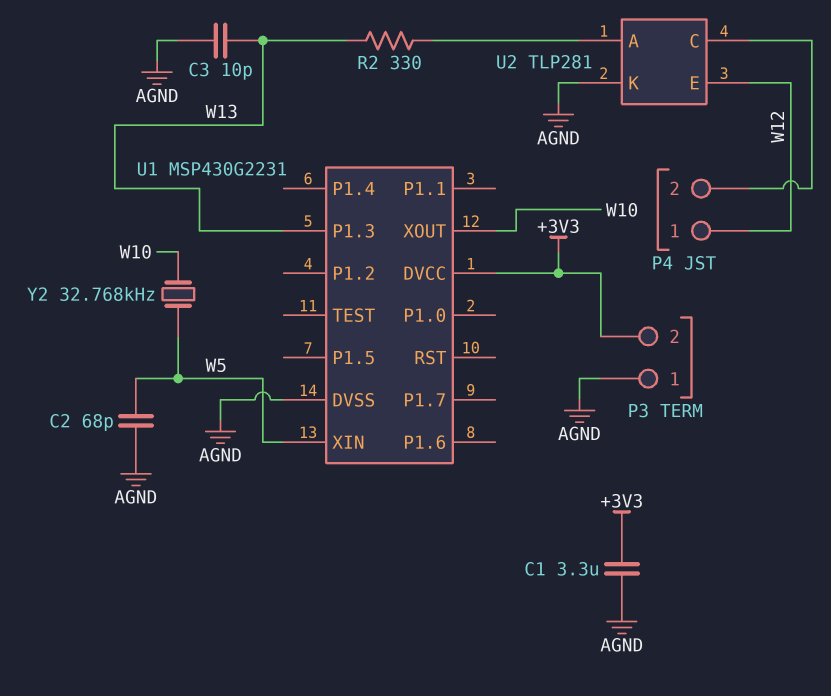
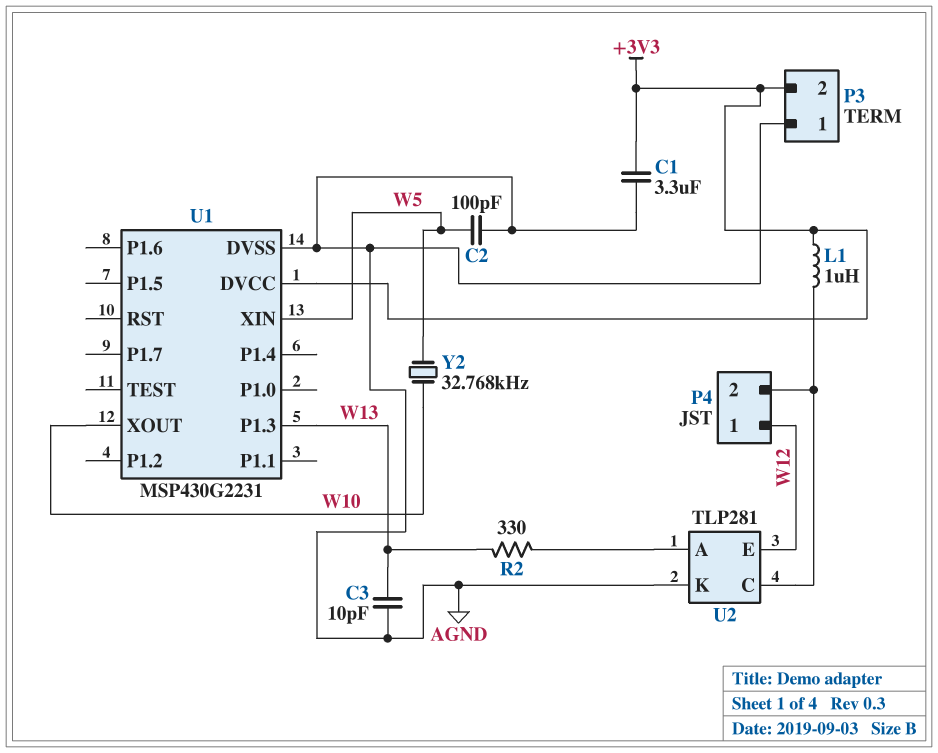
C2: 68pF (AGND, W5) -> 100pF (AGND, W5)
L1: none -> 1uH (+3V3, P4/2)

